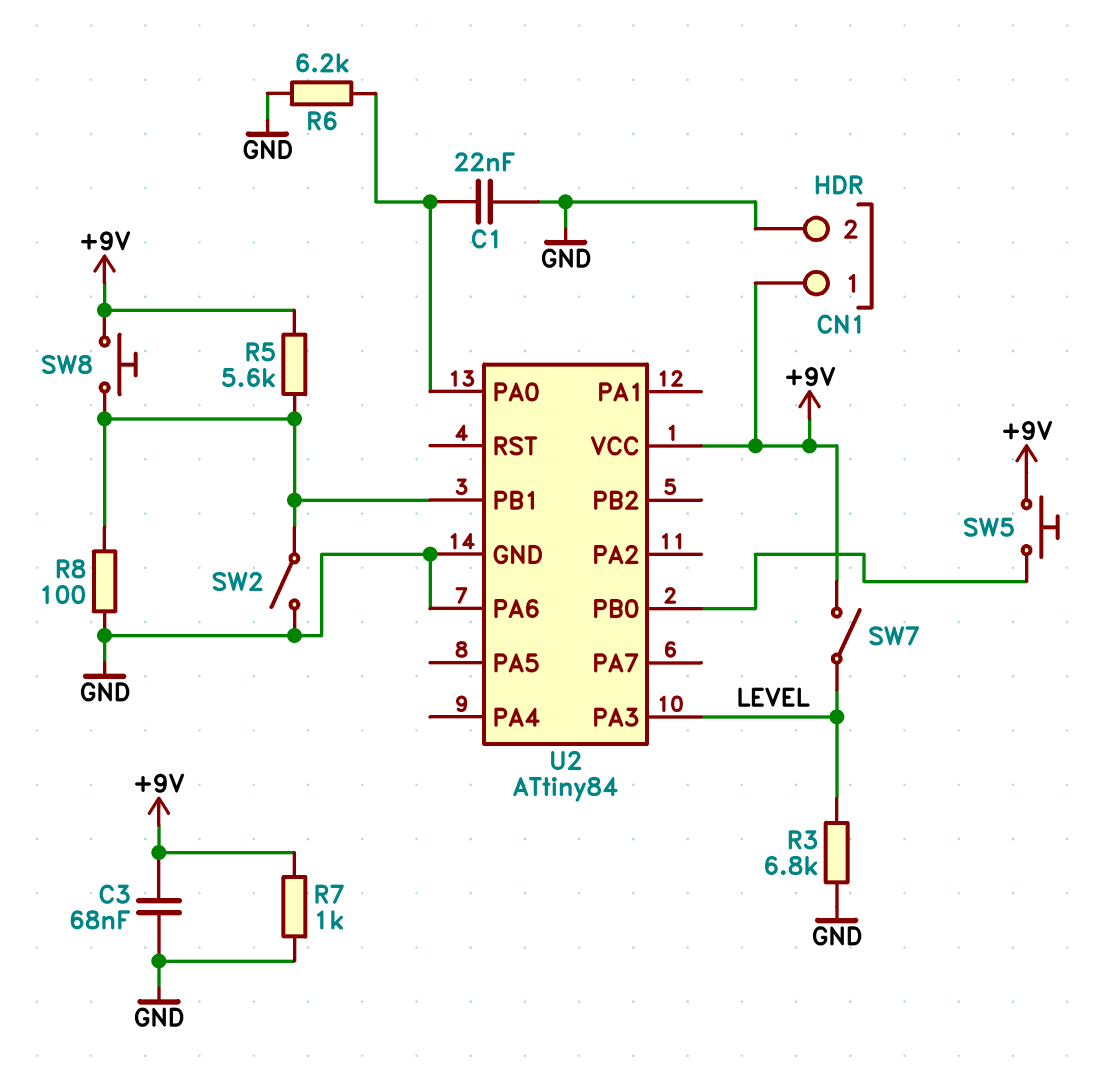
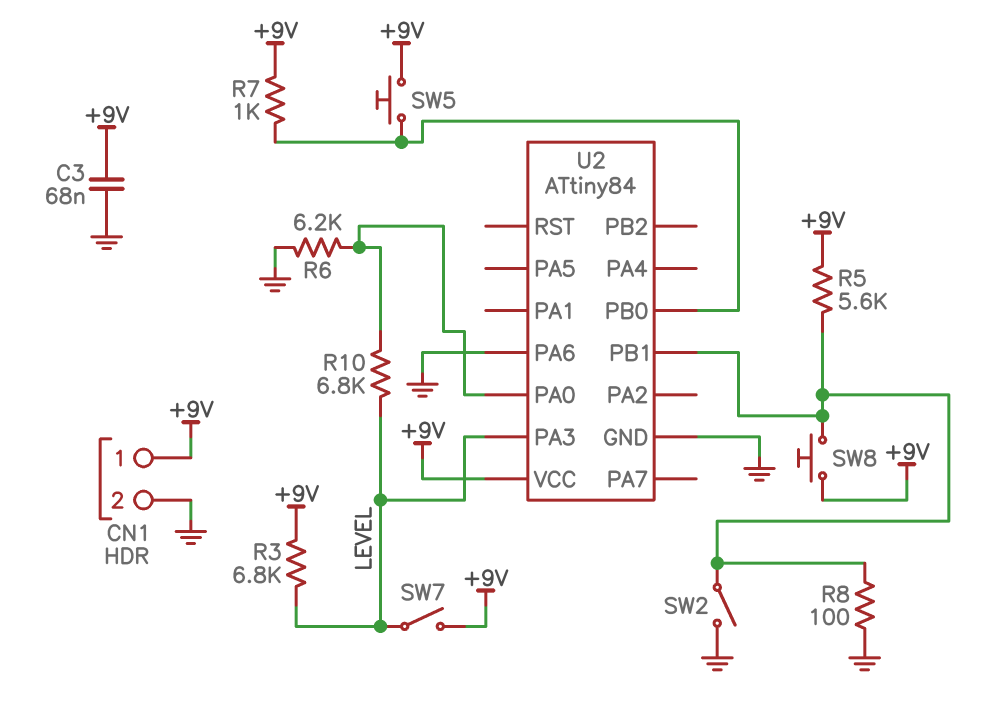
C1: 22nF (GND, U2/PA0) -> none
R3: 6.8k (GND, LEVEL) -> 6.8k (+9V, LEVEL)
R7: 1k (+9V, GND) -> 1k (+9V, U2/PB0)
R10: none -> 6.8k (LEVEL, U2/PA0)

